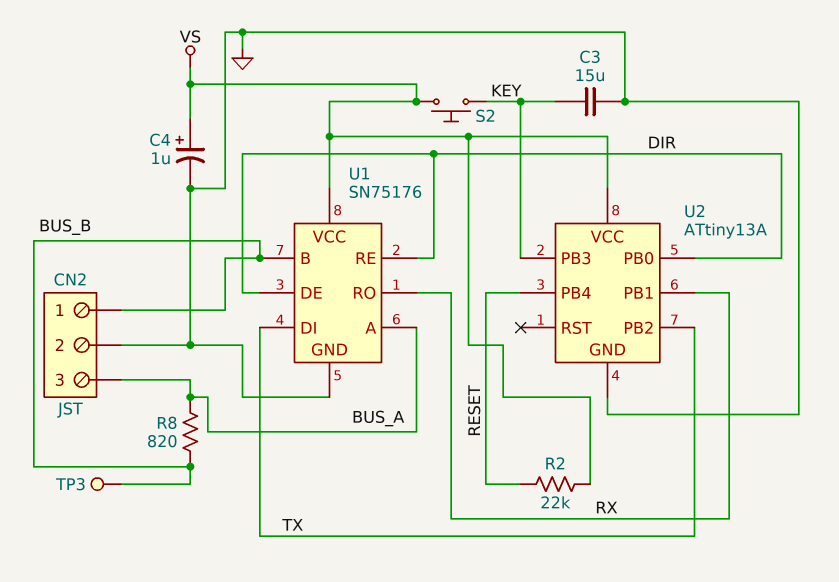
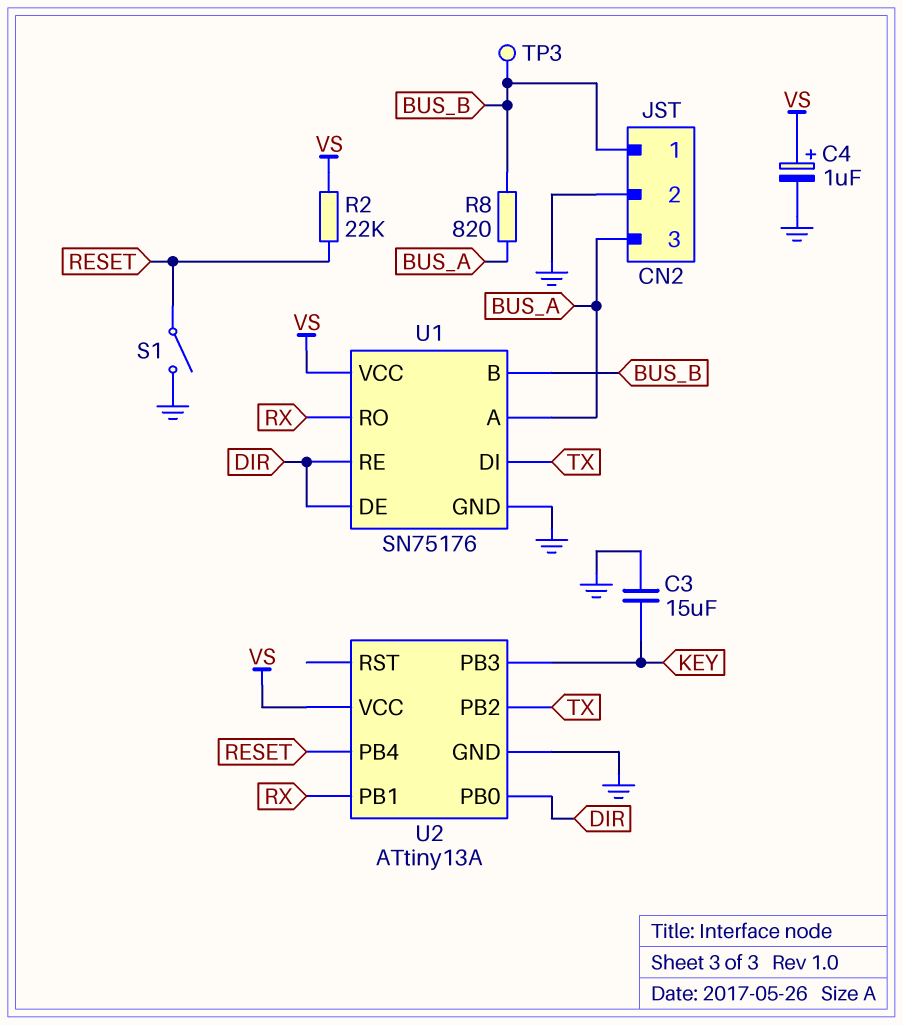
S1: none -> switch (GND, RESET)
S2: button (KEY, VS) -> none

